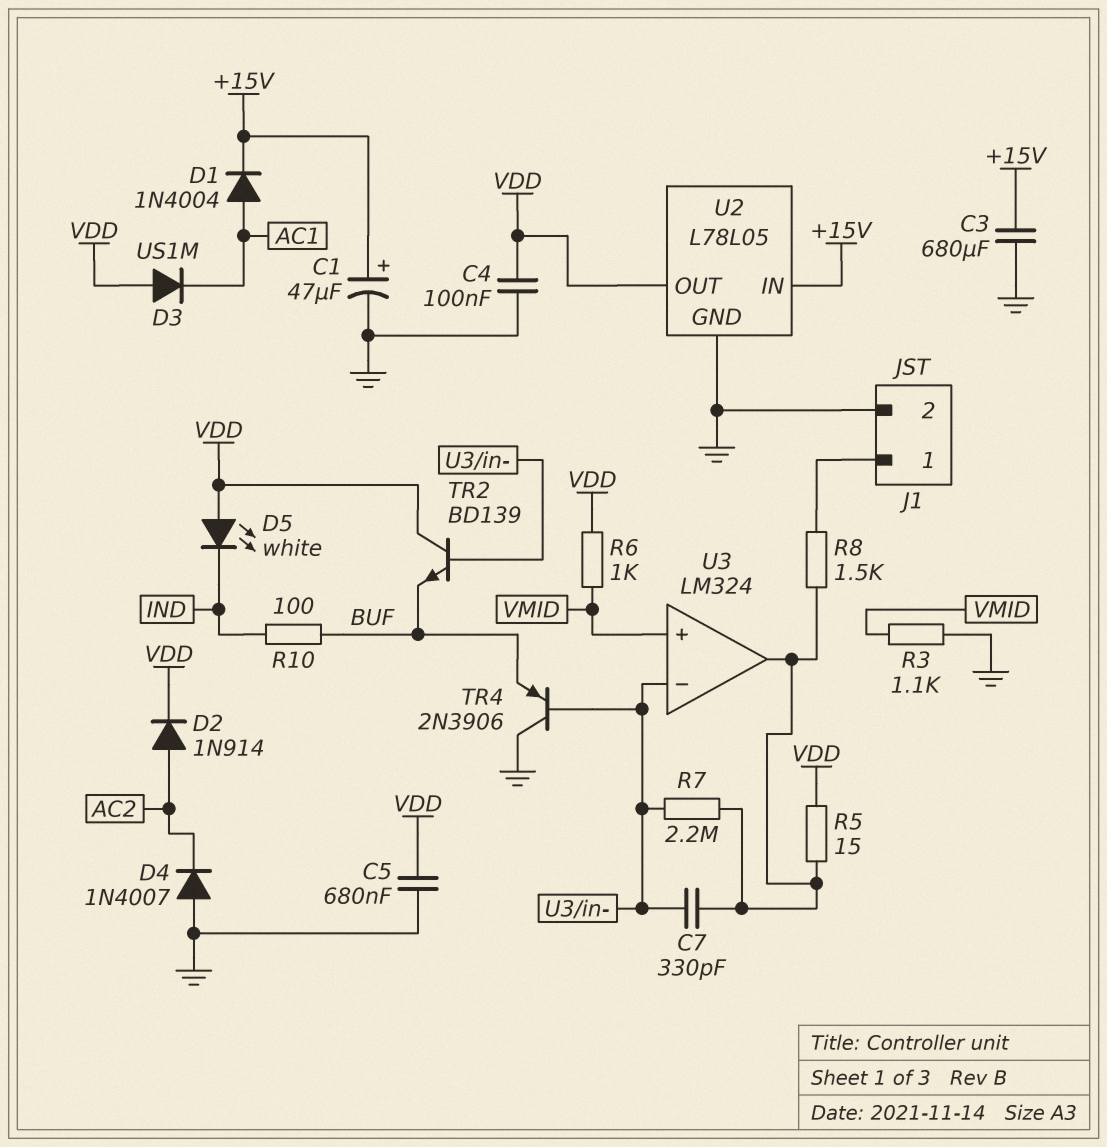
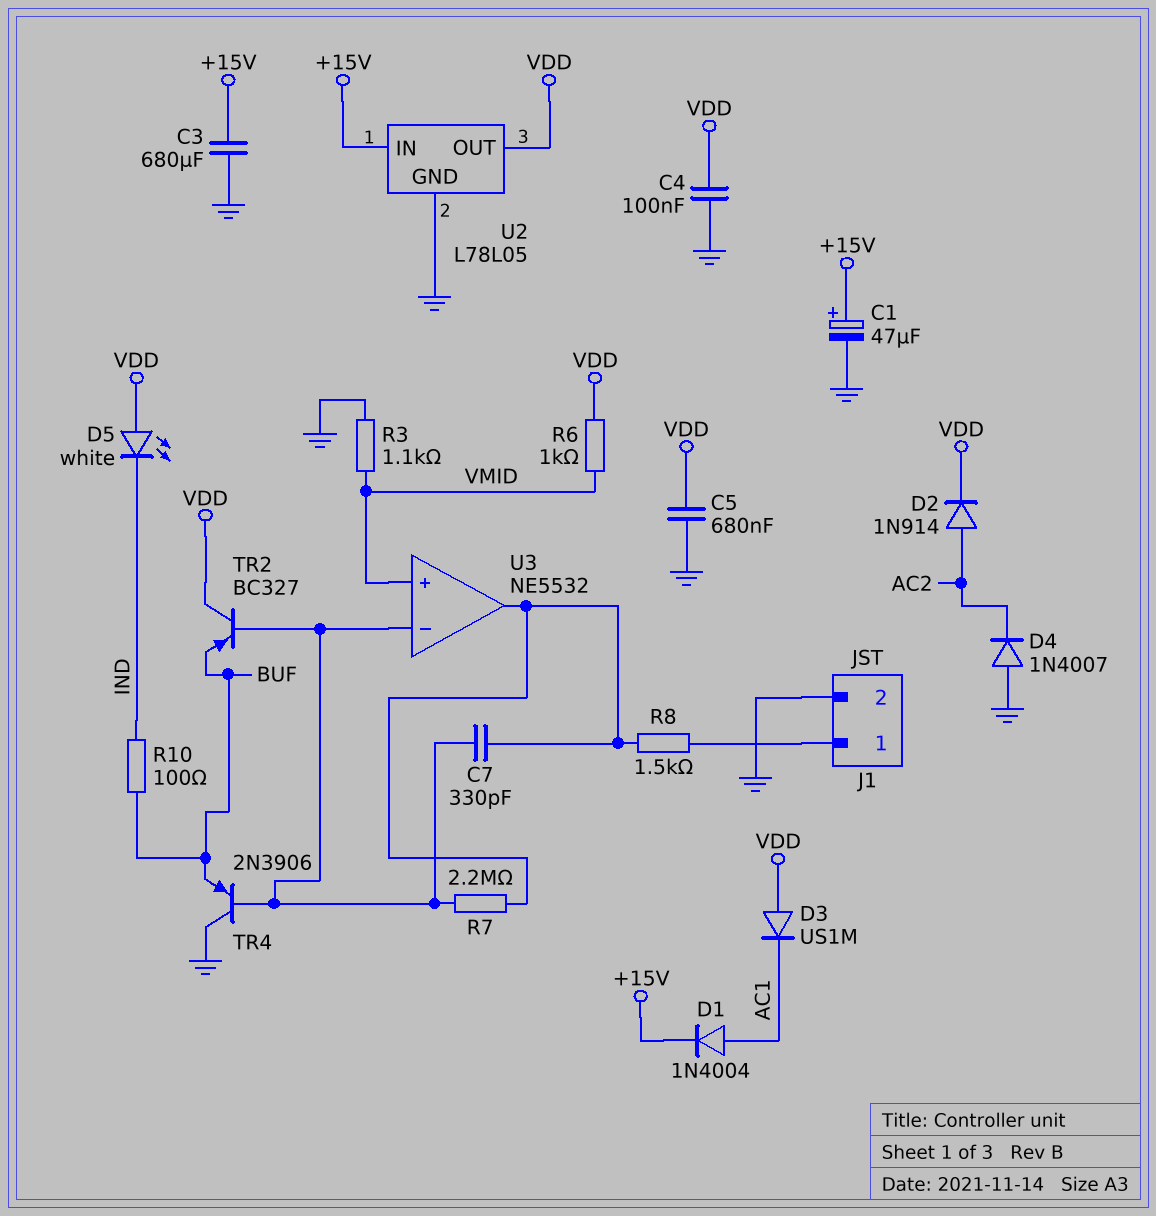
R5: 15 (U3/out, VDD) -> none
TR2: NPN BD139 (B U3/in-, C VDD, E BUF) -> PNP BC327 (B U3/in-, C VDD, E BUF)
U3: LM324 -> NE5532

